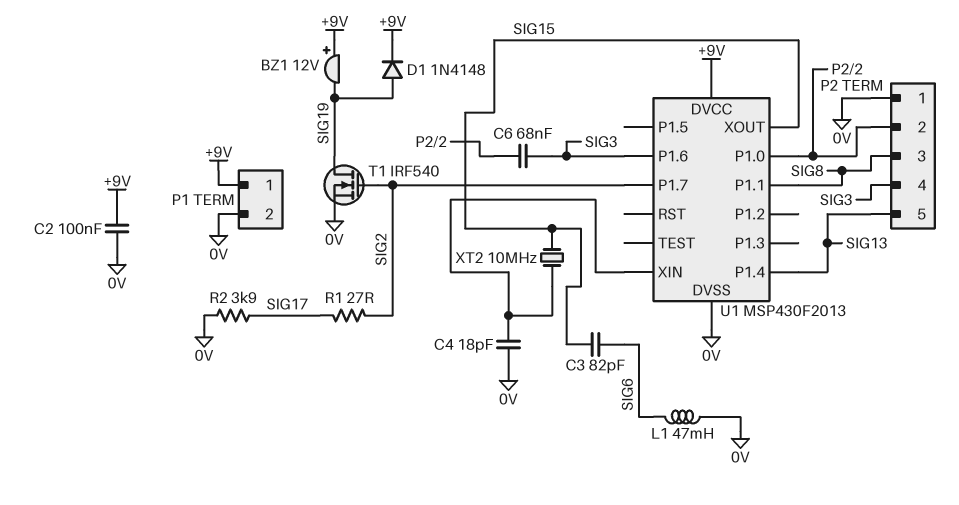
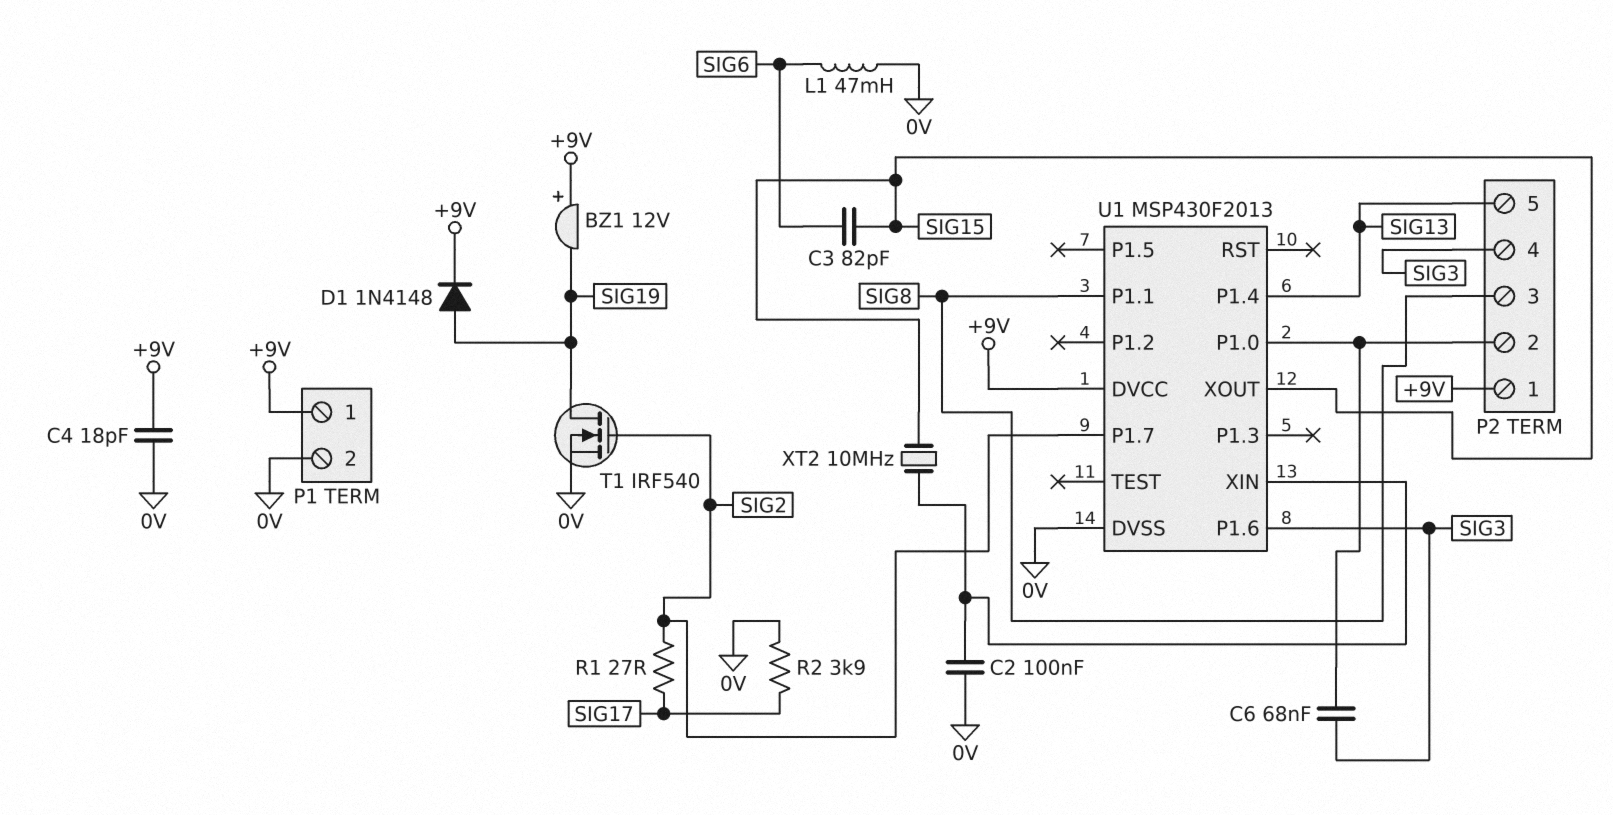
C2: 100nF (+9V, 0V) -> 100nF (0V, U1/XIN)
C4: 18pF (0V, U1/XIN) -> 18pF (+9V, 0V)
P2 pin 1: 0V -> +9V

